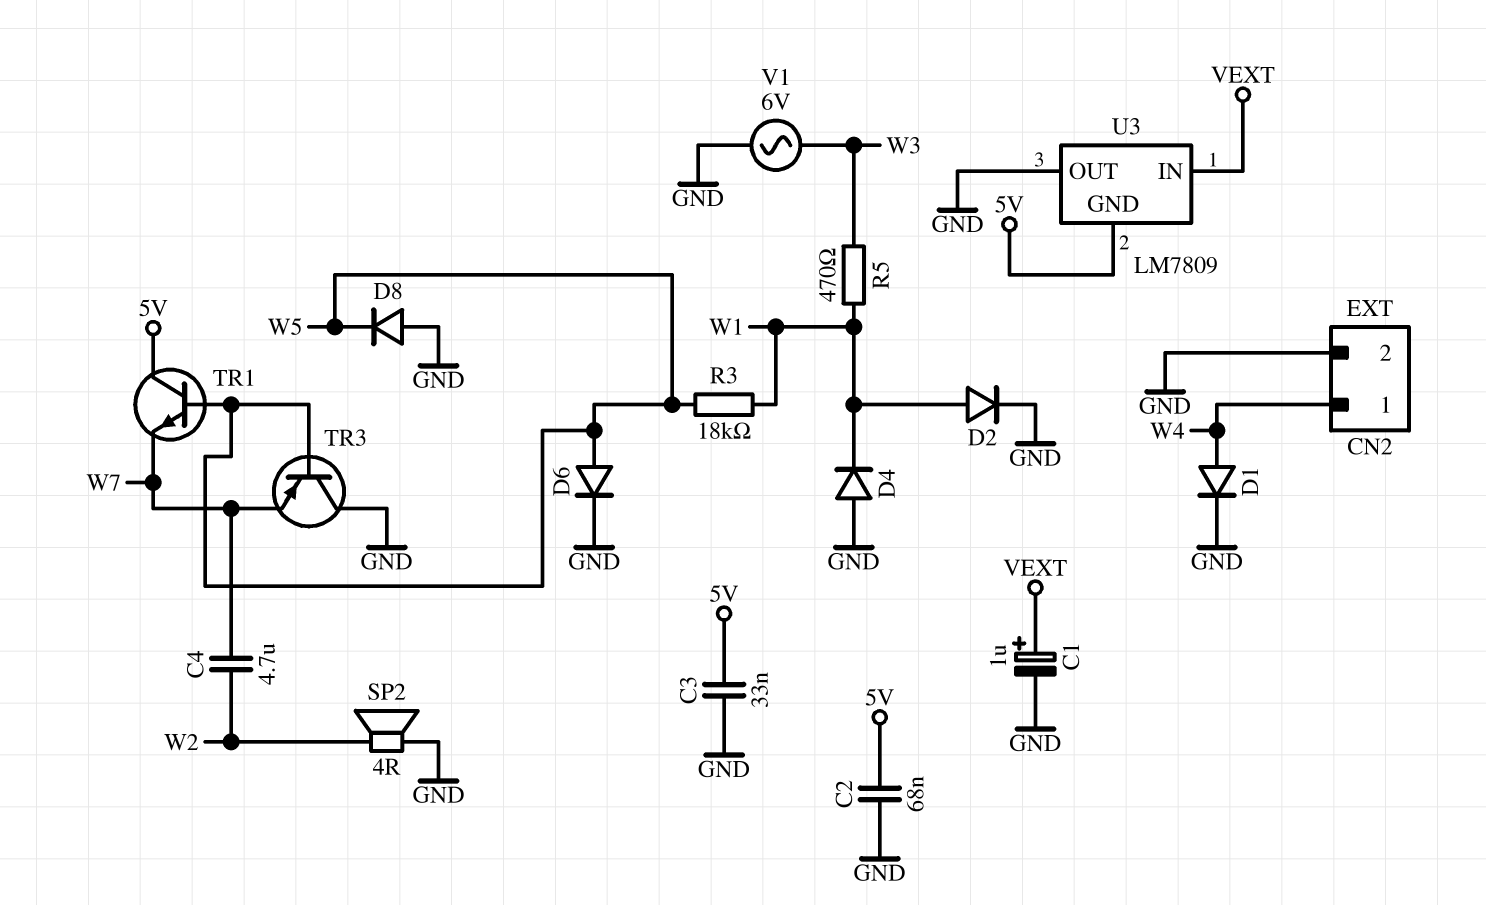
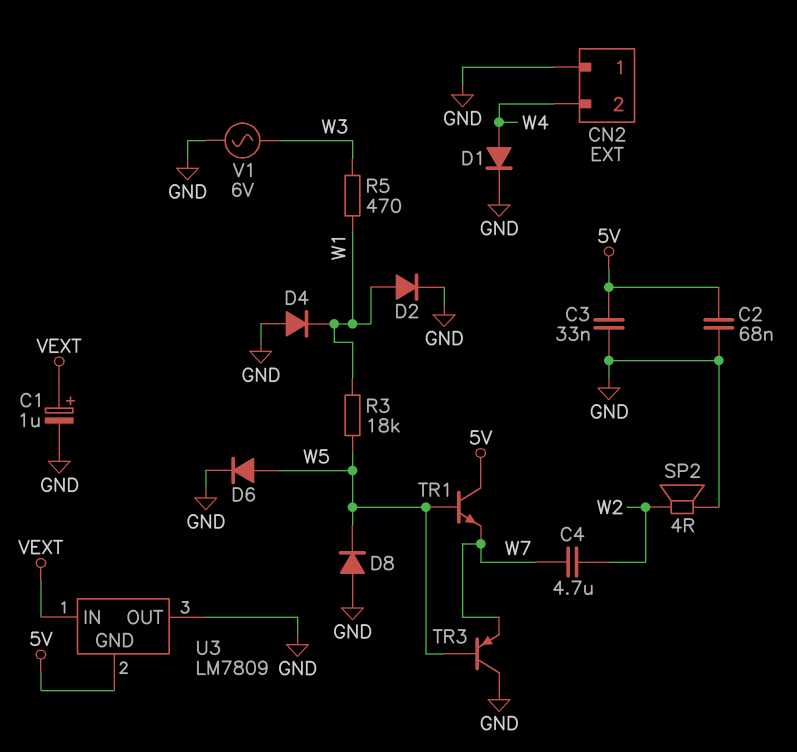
CN2 pin 1: W4 -> GND
CN2 pin 2: GND -> W4

